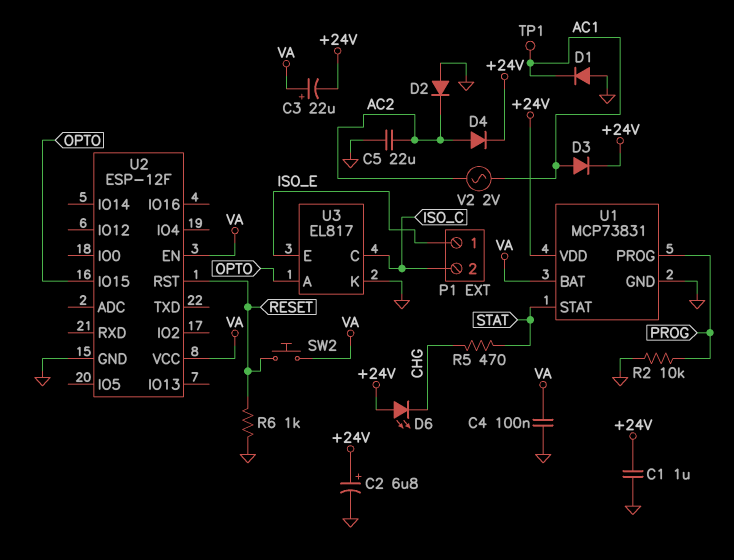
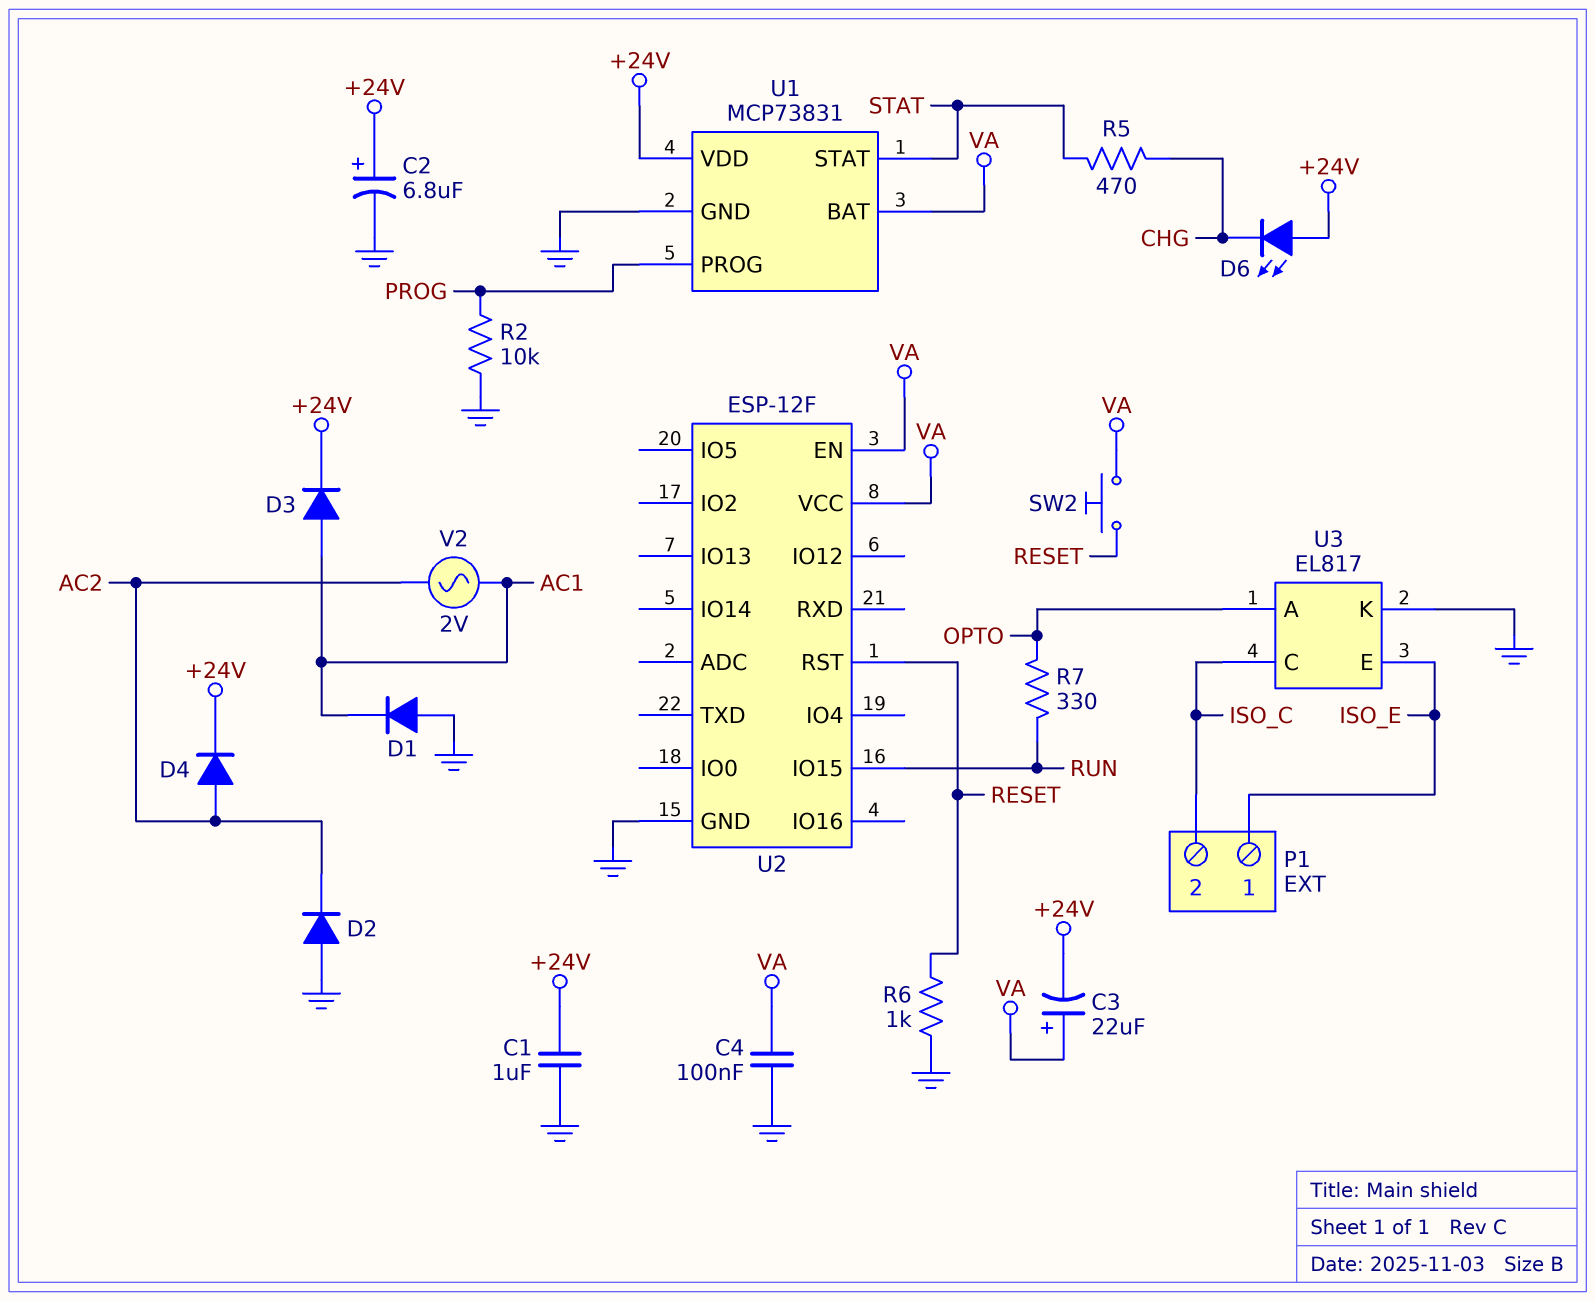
C5: 22uF (AC2, GND) -> none
R7: none -> 330 (OPTO, RUN)
TP1: test point (AC1) -> none
U2 pin IO15: OPTO -> RUN

